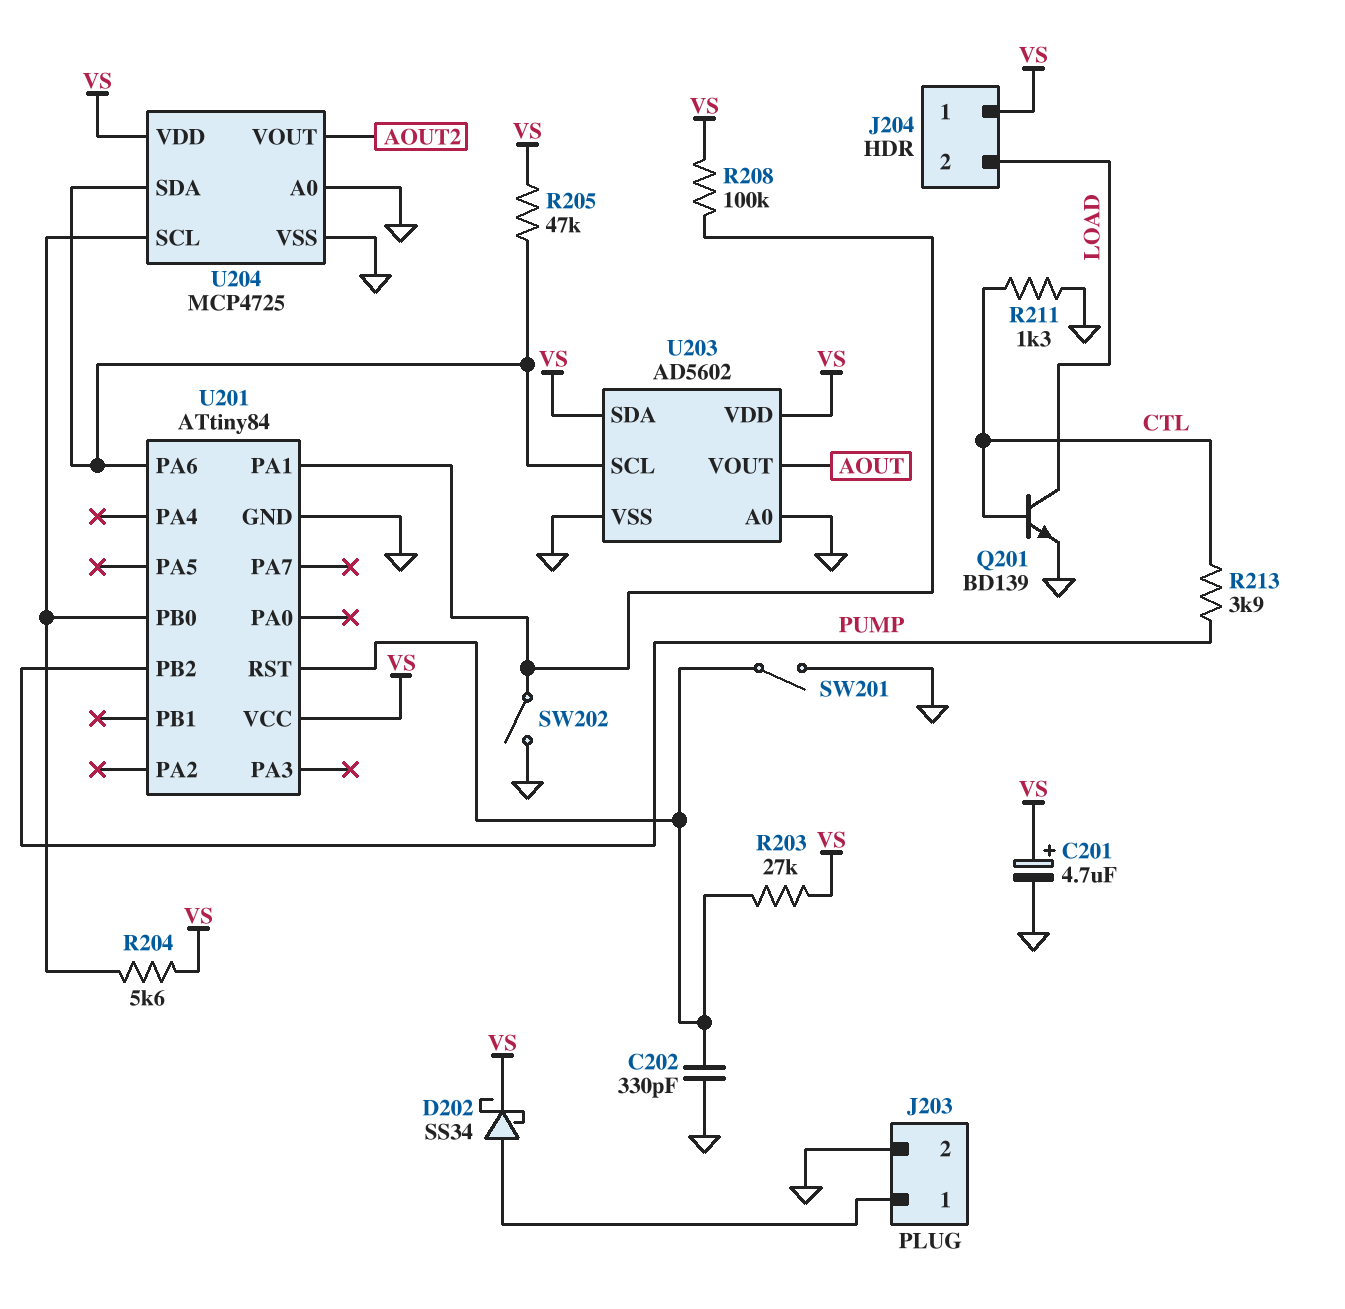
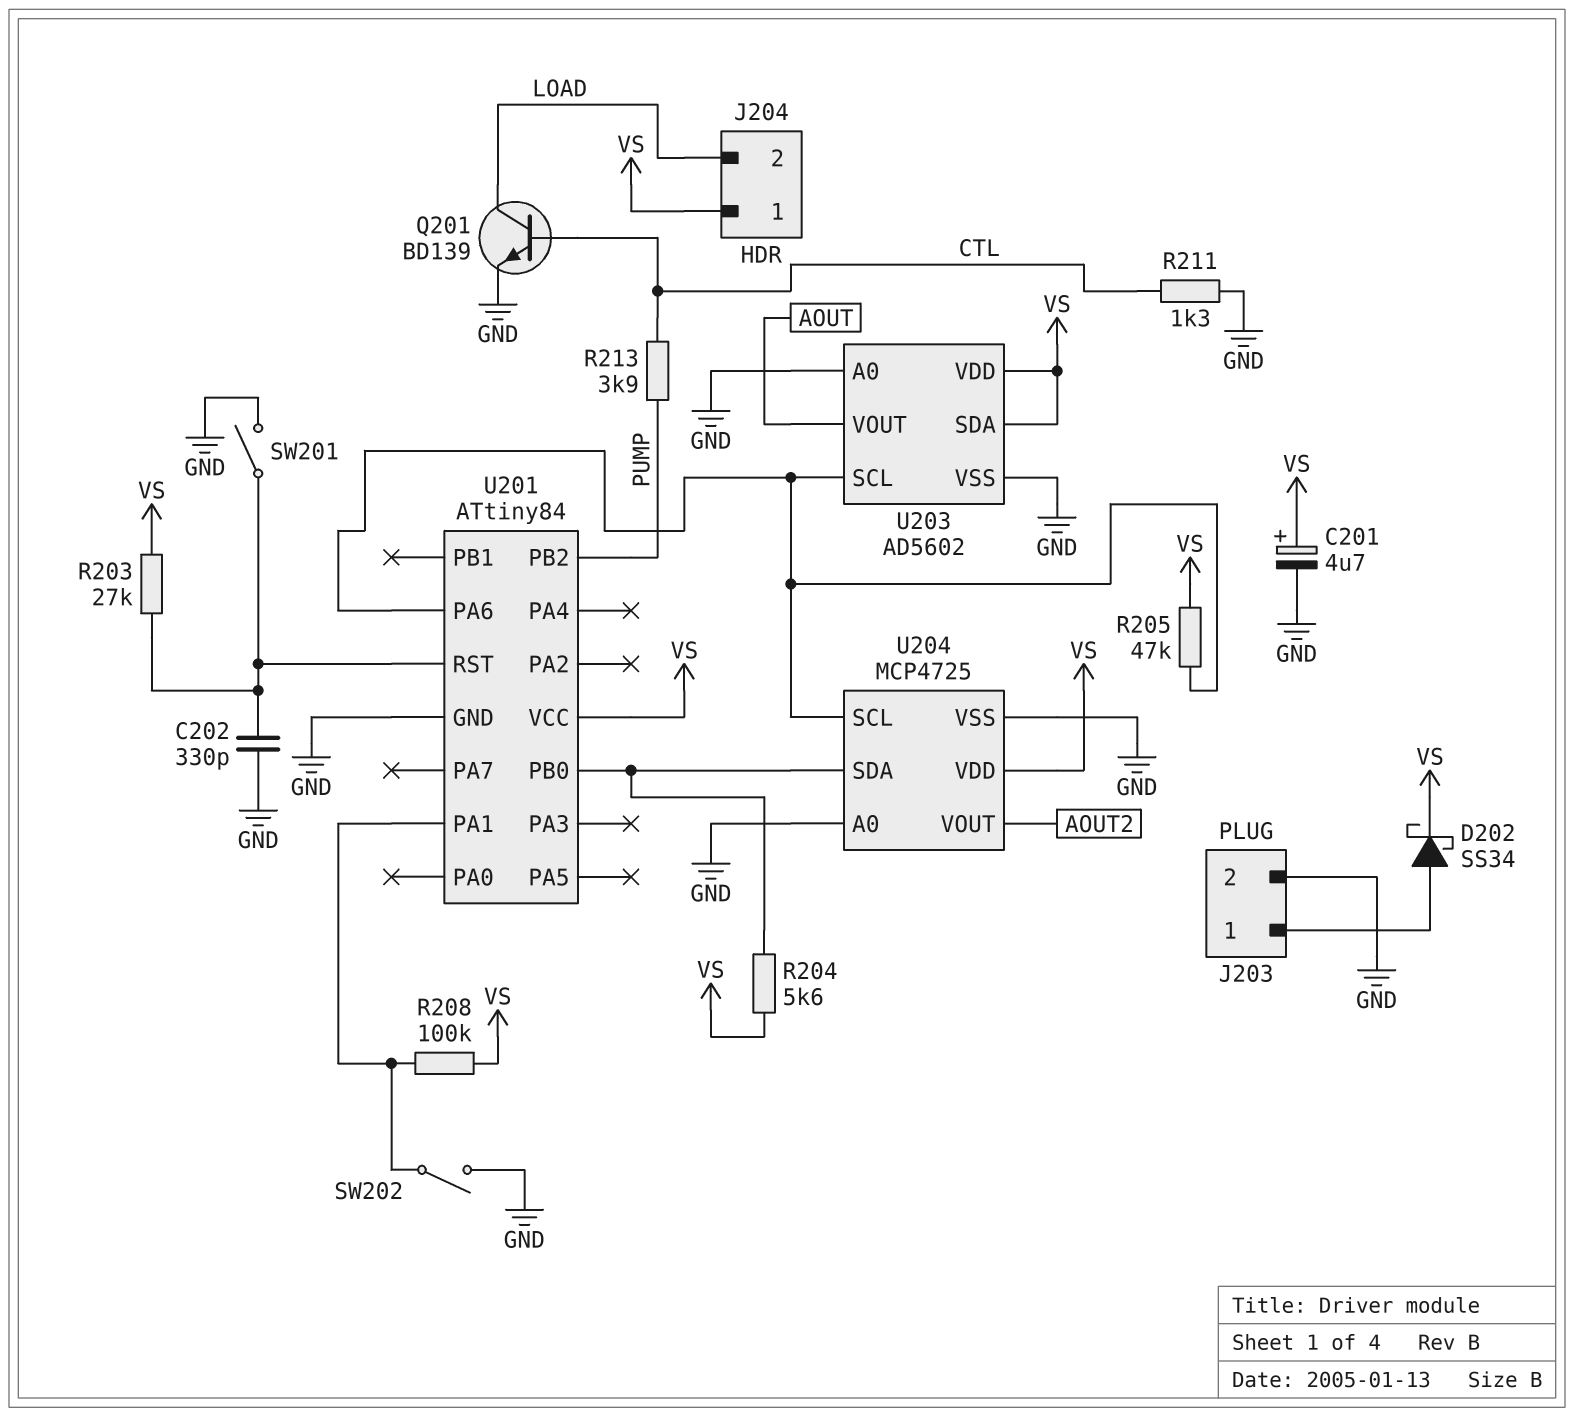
U204 pin SCL: U201/PB0 -> U201/PA6
U204 pin SDA: U201/PA6 -> U201/PB0

